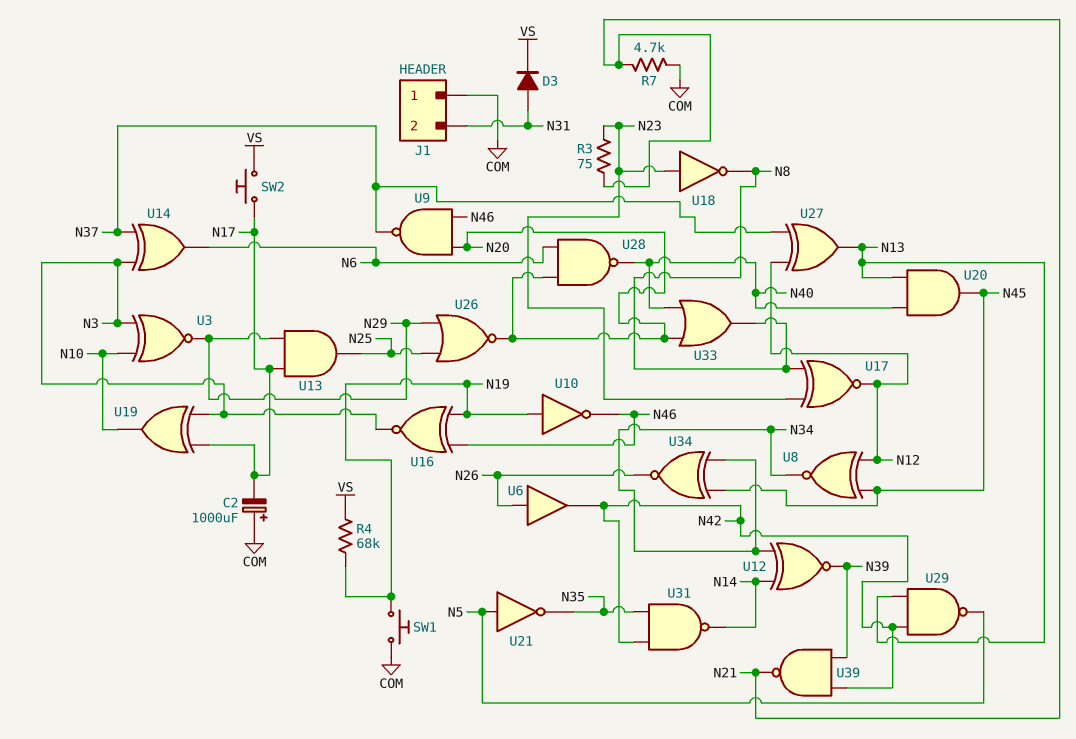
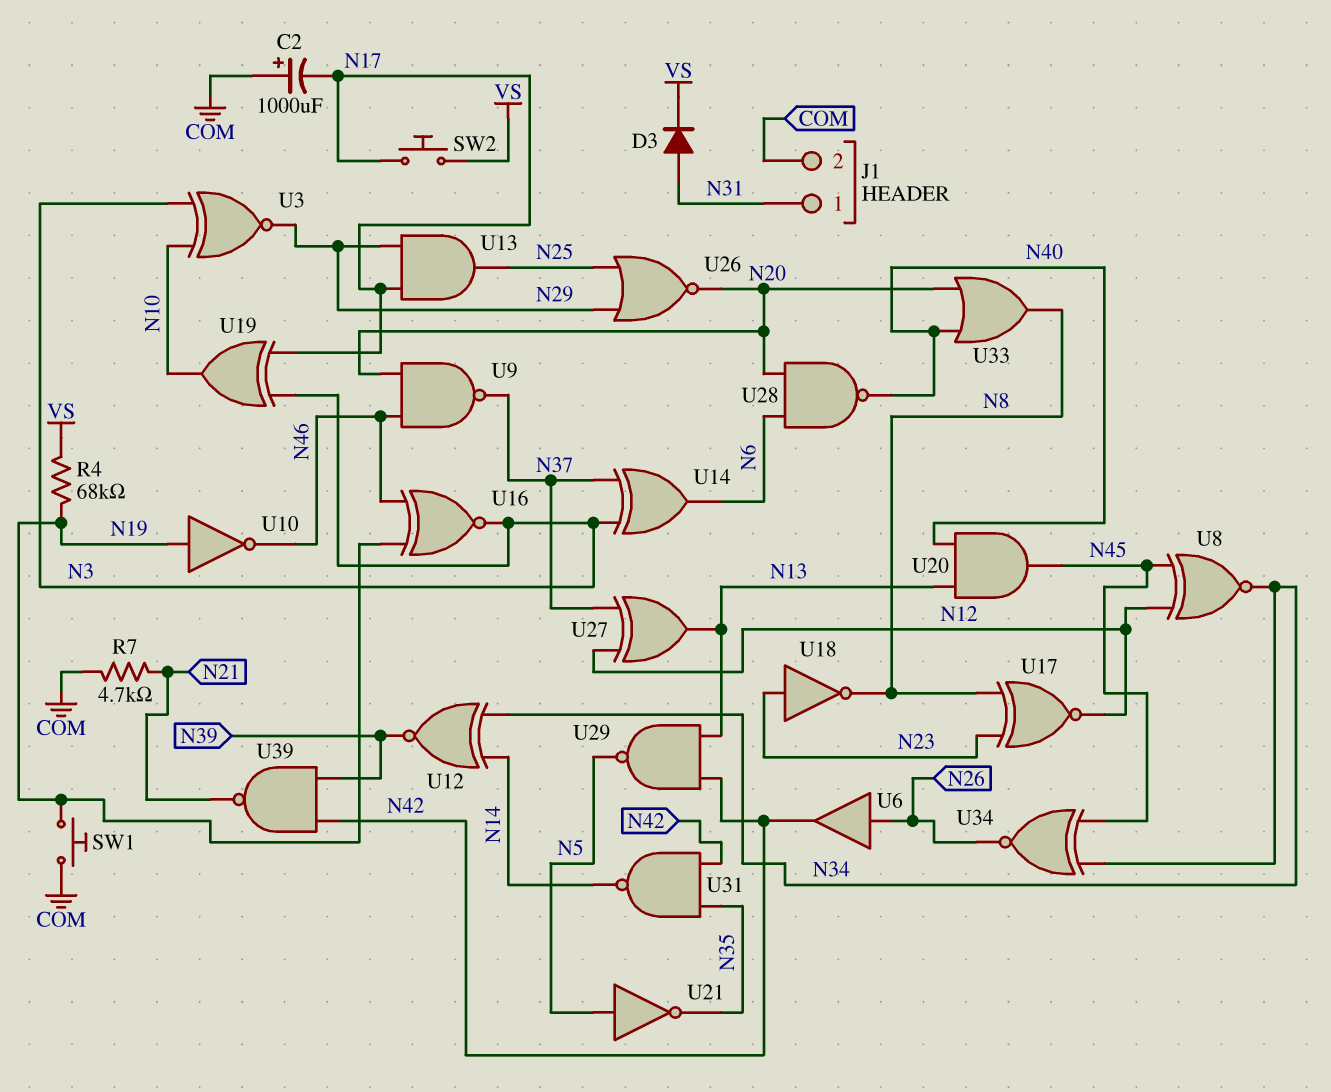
J1 pin 1: COM -> N31
J1 pin 2: N31 -> COM
R3: 75 (N21, N23) -> none

